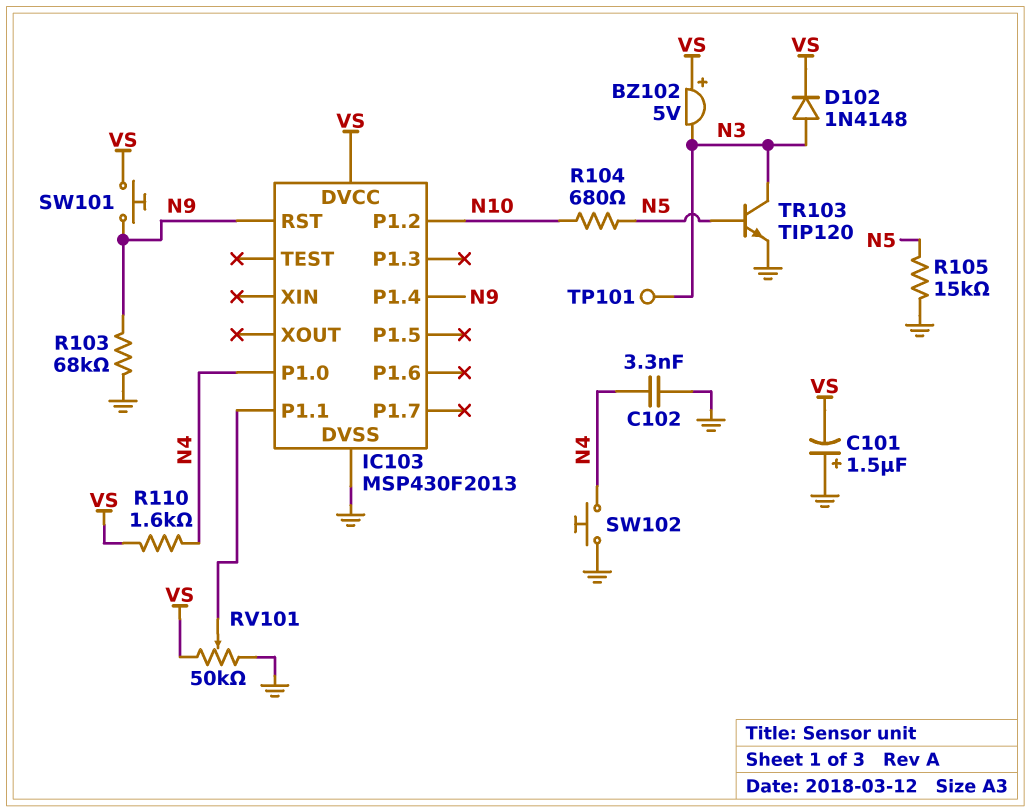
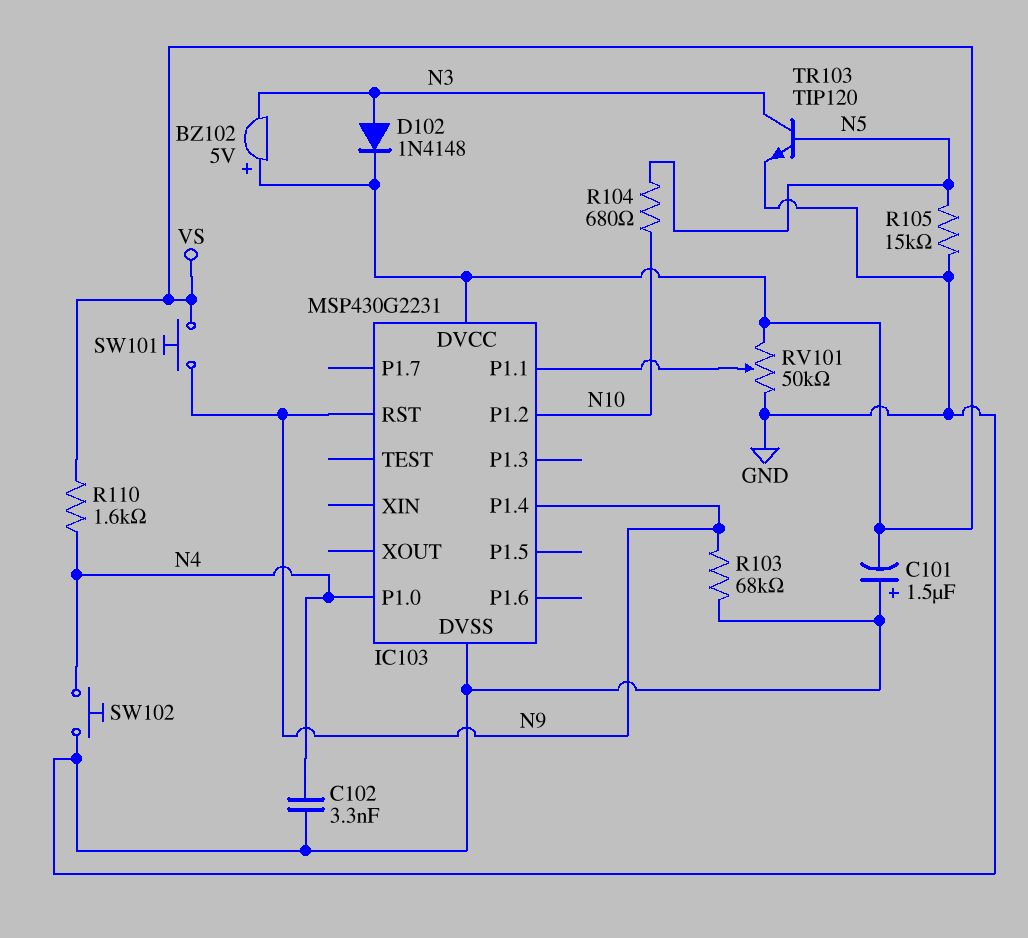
IC103: MSP430F2013 -> MSP430G2231
TP101: test point (N3) -> none

